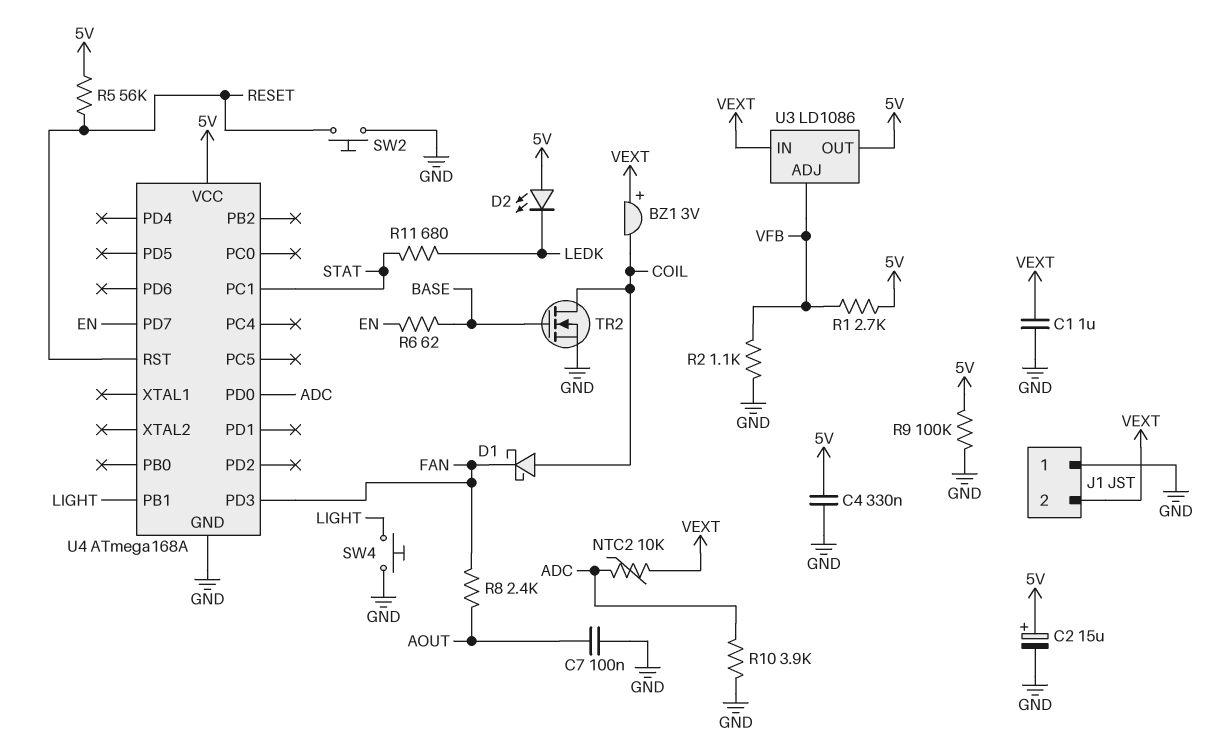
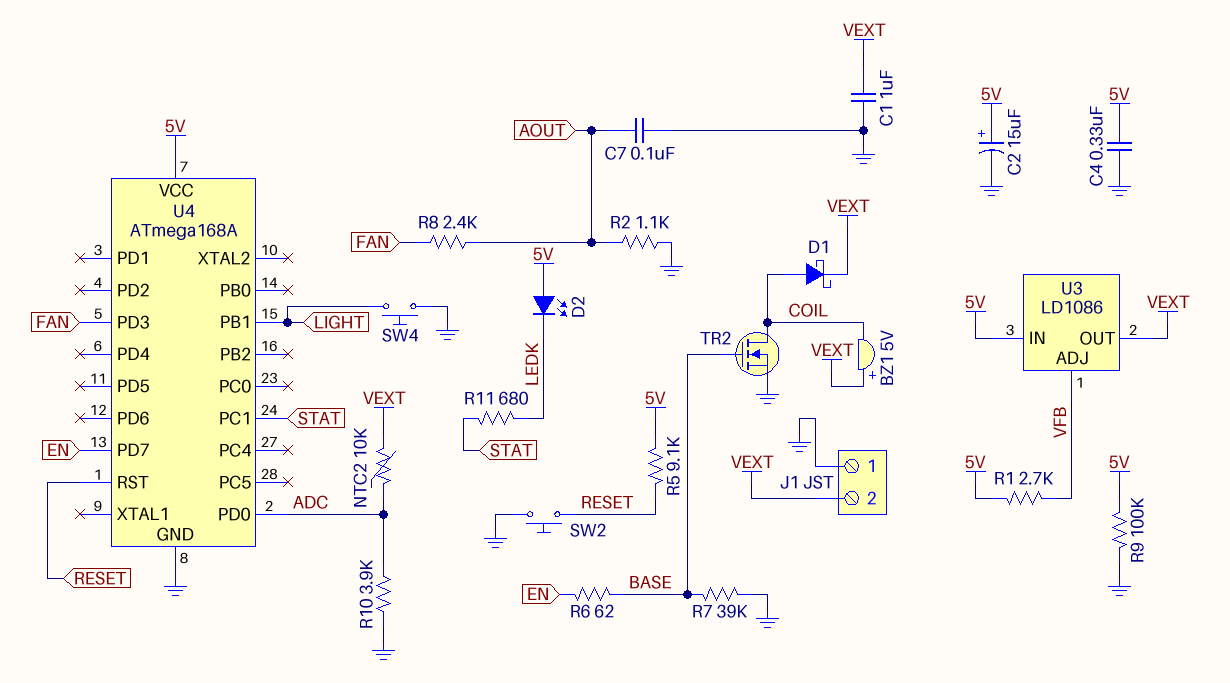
BZ1: buzzer 3V (plus VEXT, minus COIL) -> buzzer 5V (plus VEXT, minus COIL)
D1: schottky (A COIL, K FAN) -> schottky (A COIL, K VEXT)
R2: 1.1k (GND, VFB) -> 1.1k (AOUT, GND)
R5: 56k (5V, RESET) -> 9.1k (5V, RESET)
R7: none -> 39k (BASE, GND)
U3 pin IN: VEXT -> 5V
U3 pin OUT: 5V -> VEXT

